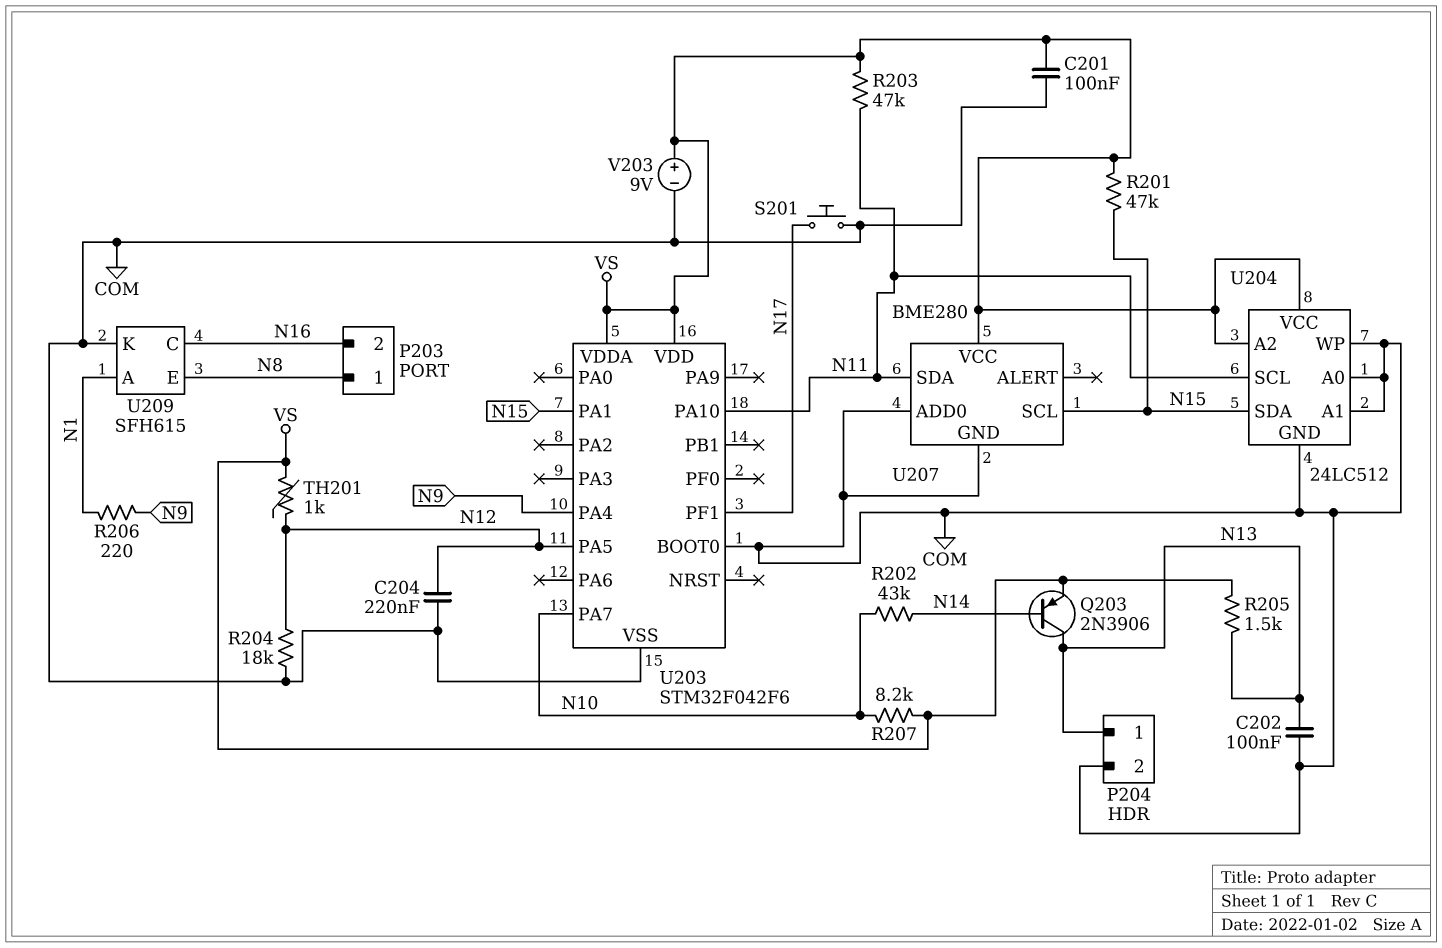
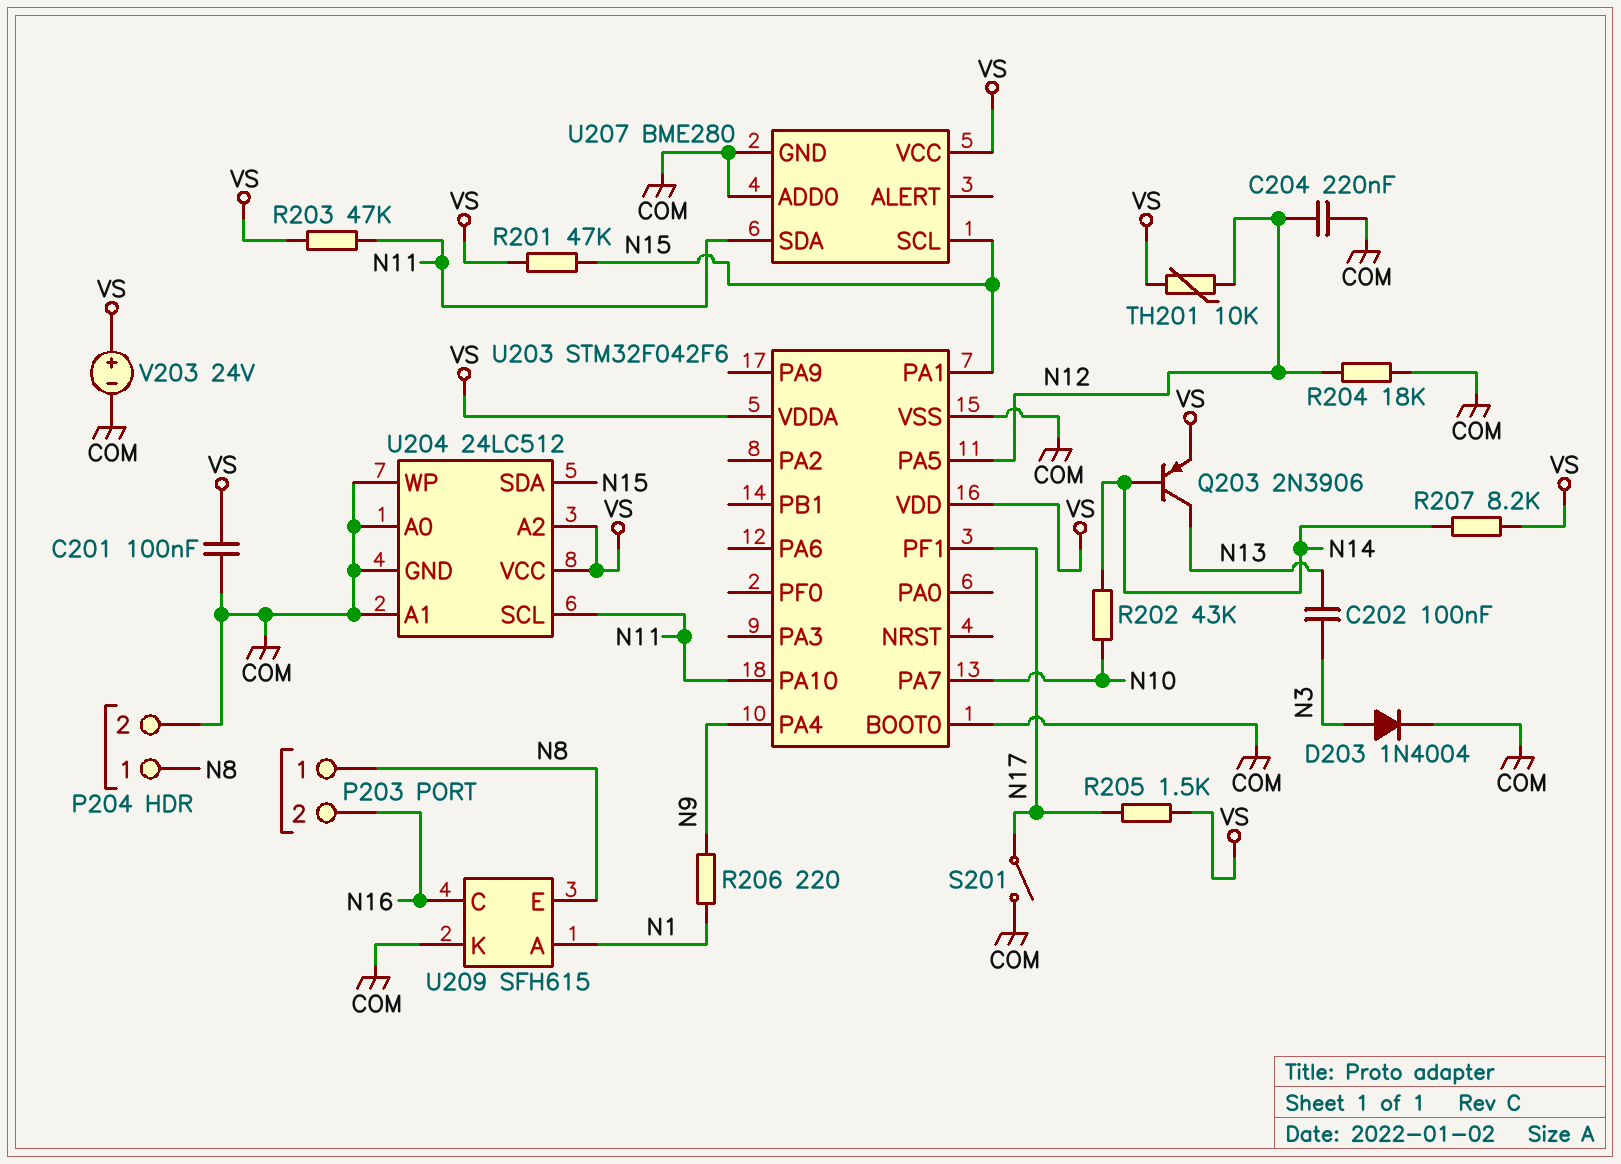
C202: 100nF (COM, N13) -> 100nF (N3, N13)
D203: none -> diode 1N4004 (A N3, K COM)
P204 pin 1: N13 -> N8
R205: 1.5k (N13, VS) -> 1.5k (N17, VS)
R207: 8.2k (N10, VS) -> 8.2k (N14, VS)
S201: button (COM, N17) -> switch (COM, N17)
TH201: 1k (N12, VS) -> 10k (N12, VS)
V203: 9V (plus VS, minus COM) -> 24V (plus VS, minus COM)

